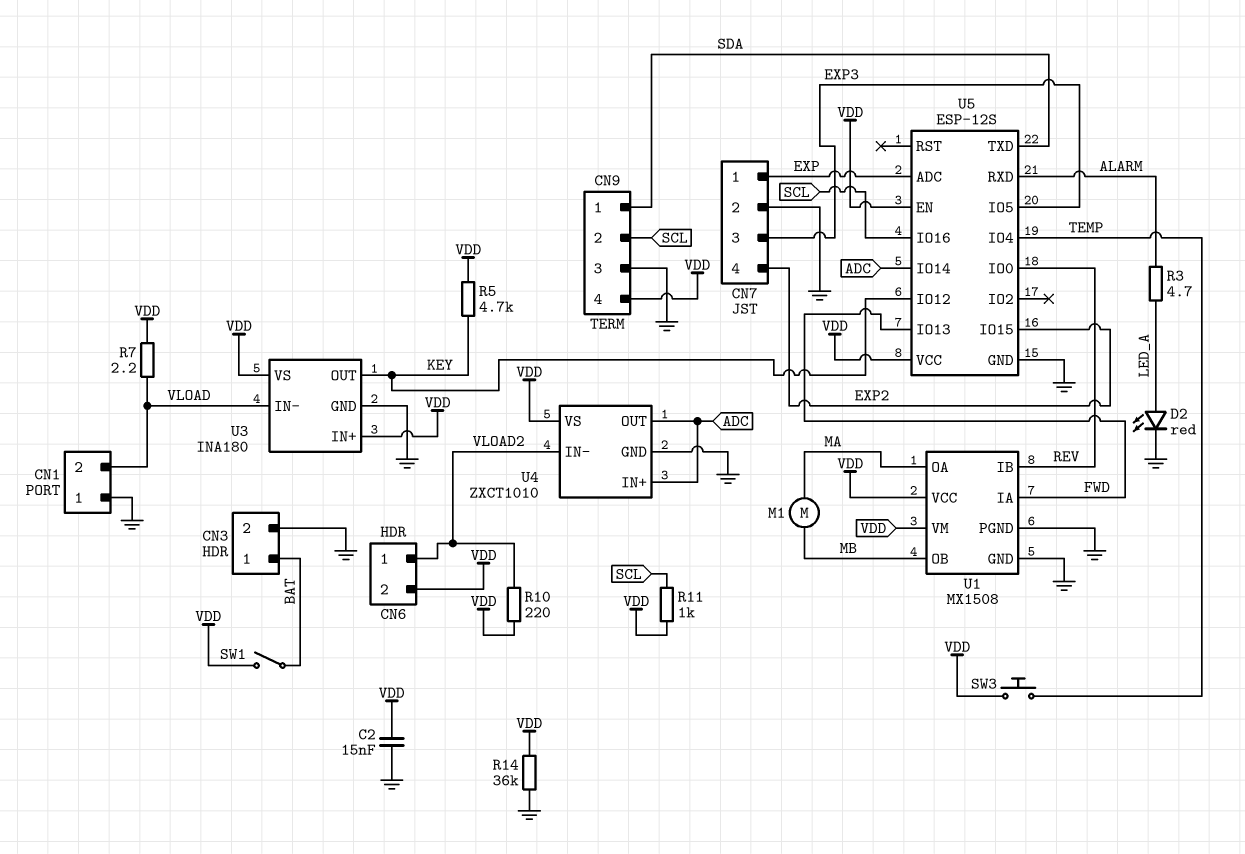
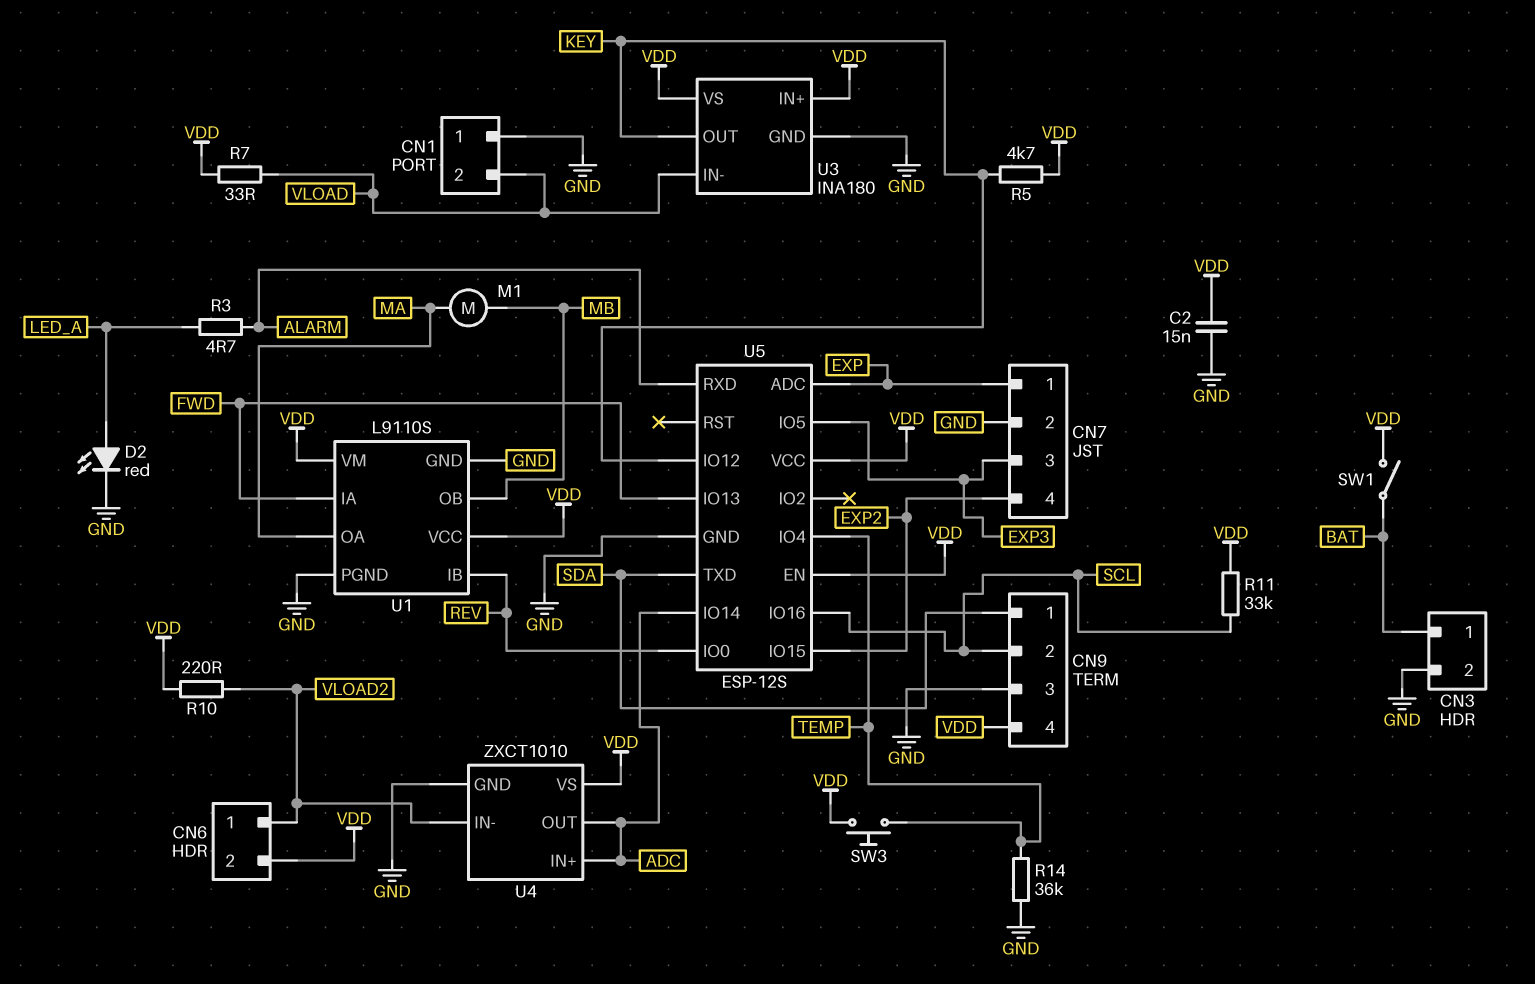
R7: 2.2 (VDD, VLOAD) -> 33 (VDD, VLOAD)
R11: 1k (SCL, VDD) -> 33k (SCL, VDD)
R14: 36k (GND, VDD) -> 36k (GND, TEMP)
U1: MX1508 -> L9110S

